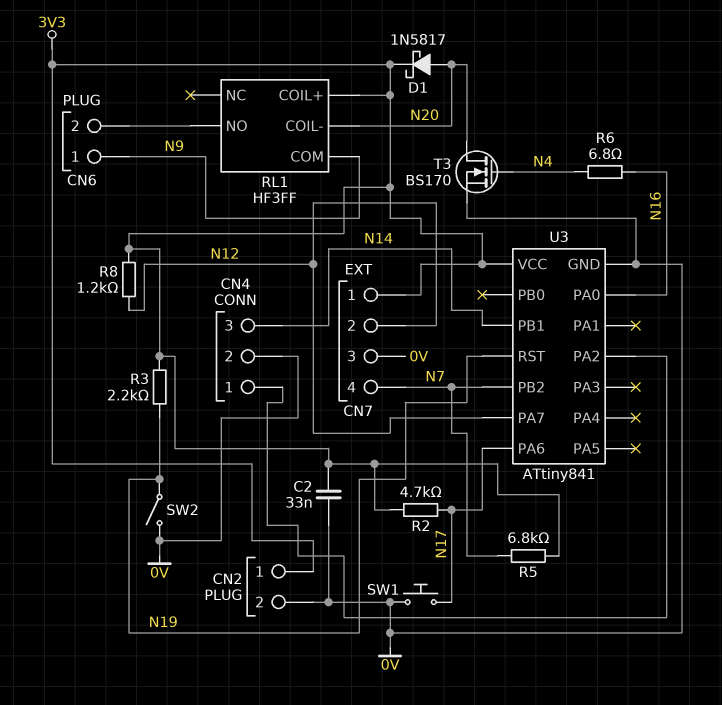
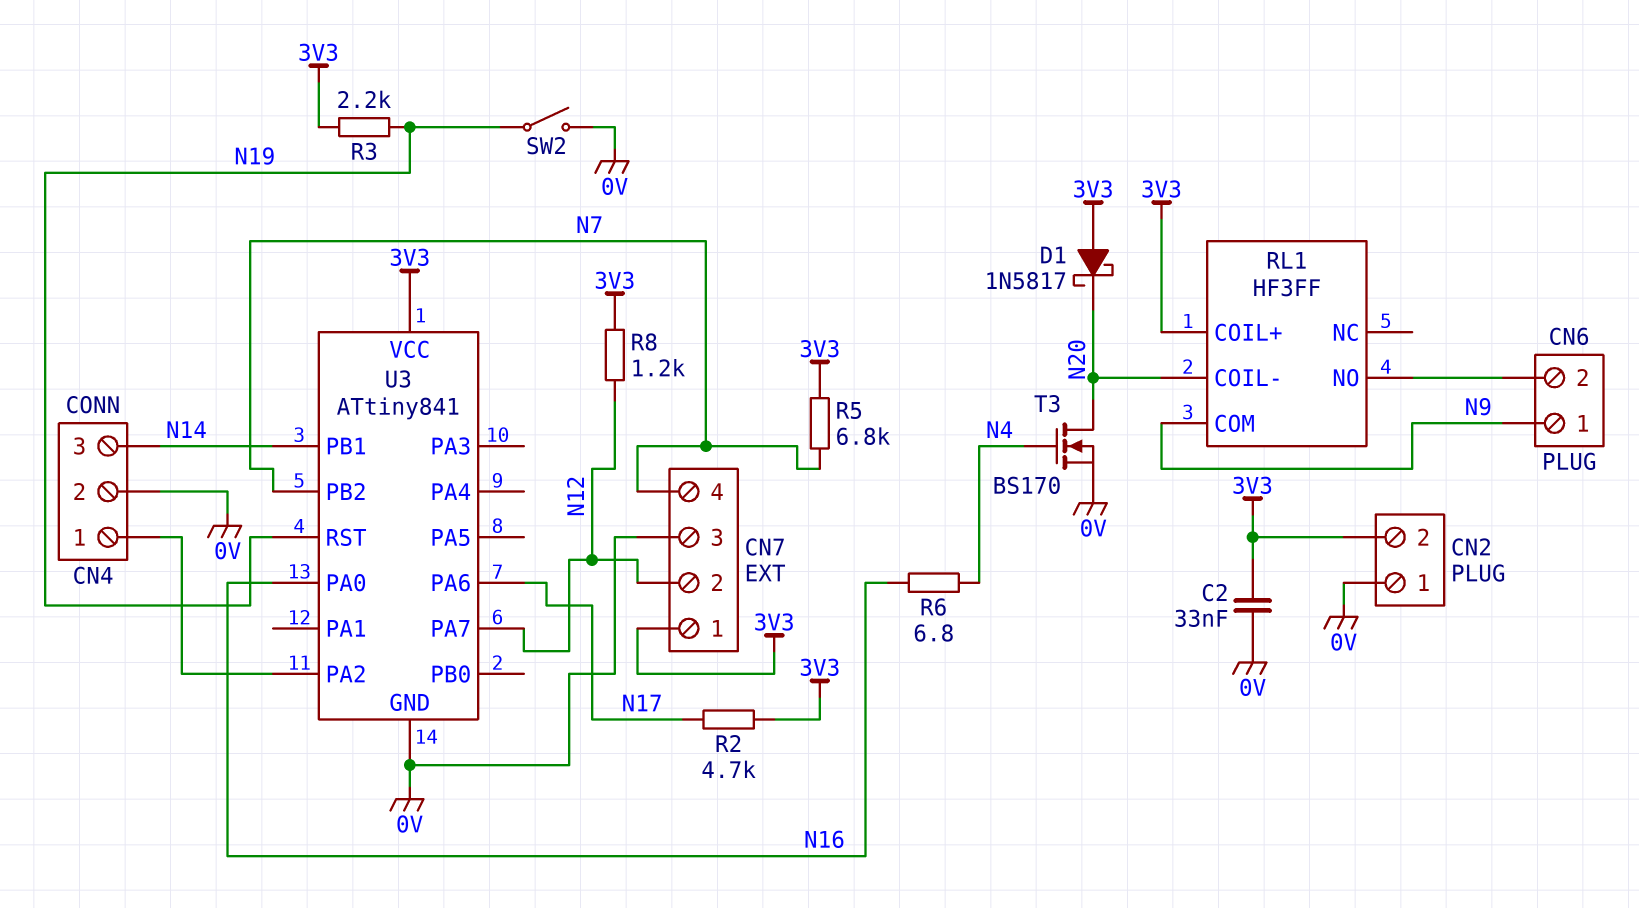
CN2 pin 1: 3V3 -> 0V
CN2 pin 2: 0V -> 3V3
D1: schottky 1N5817 (A N20, K 3V3) -> schottky 1N5817 (A 3V3, K N20)
SW1: button (0V, N17) -> none

